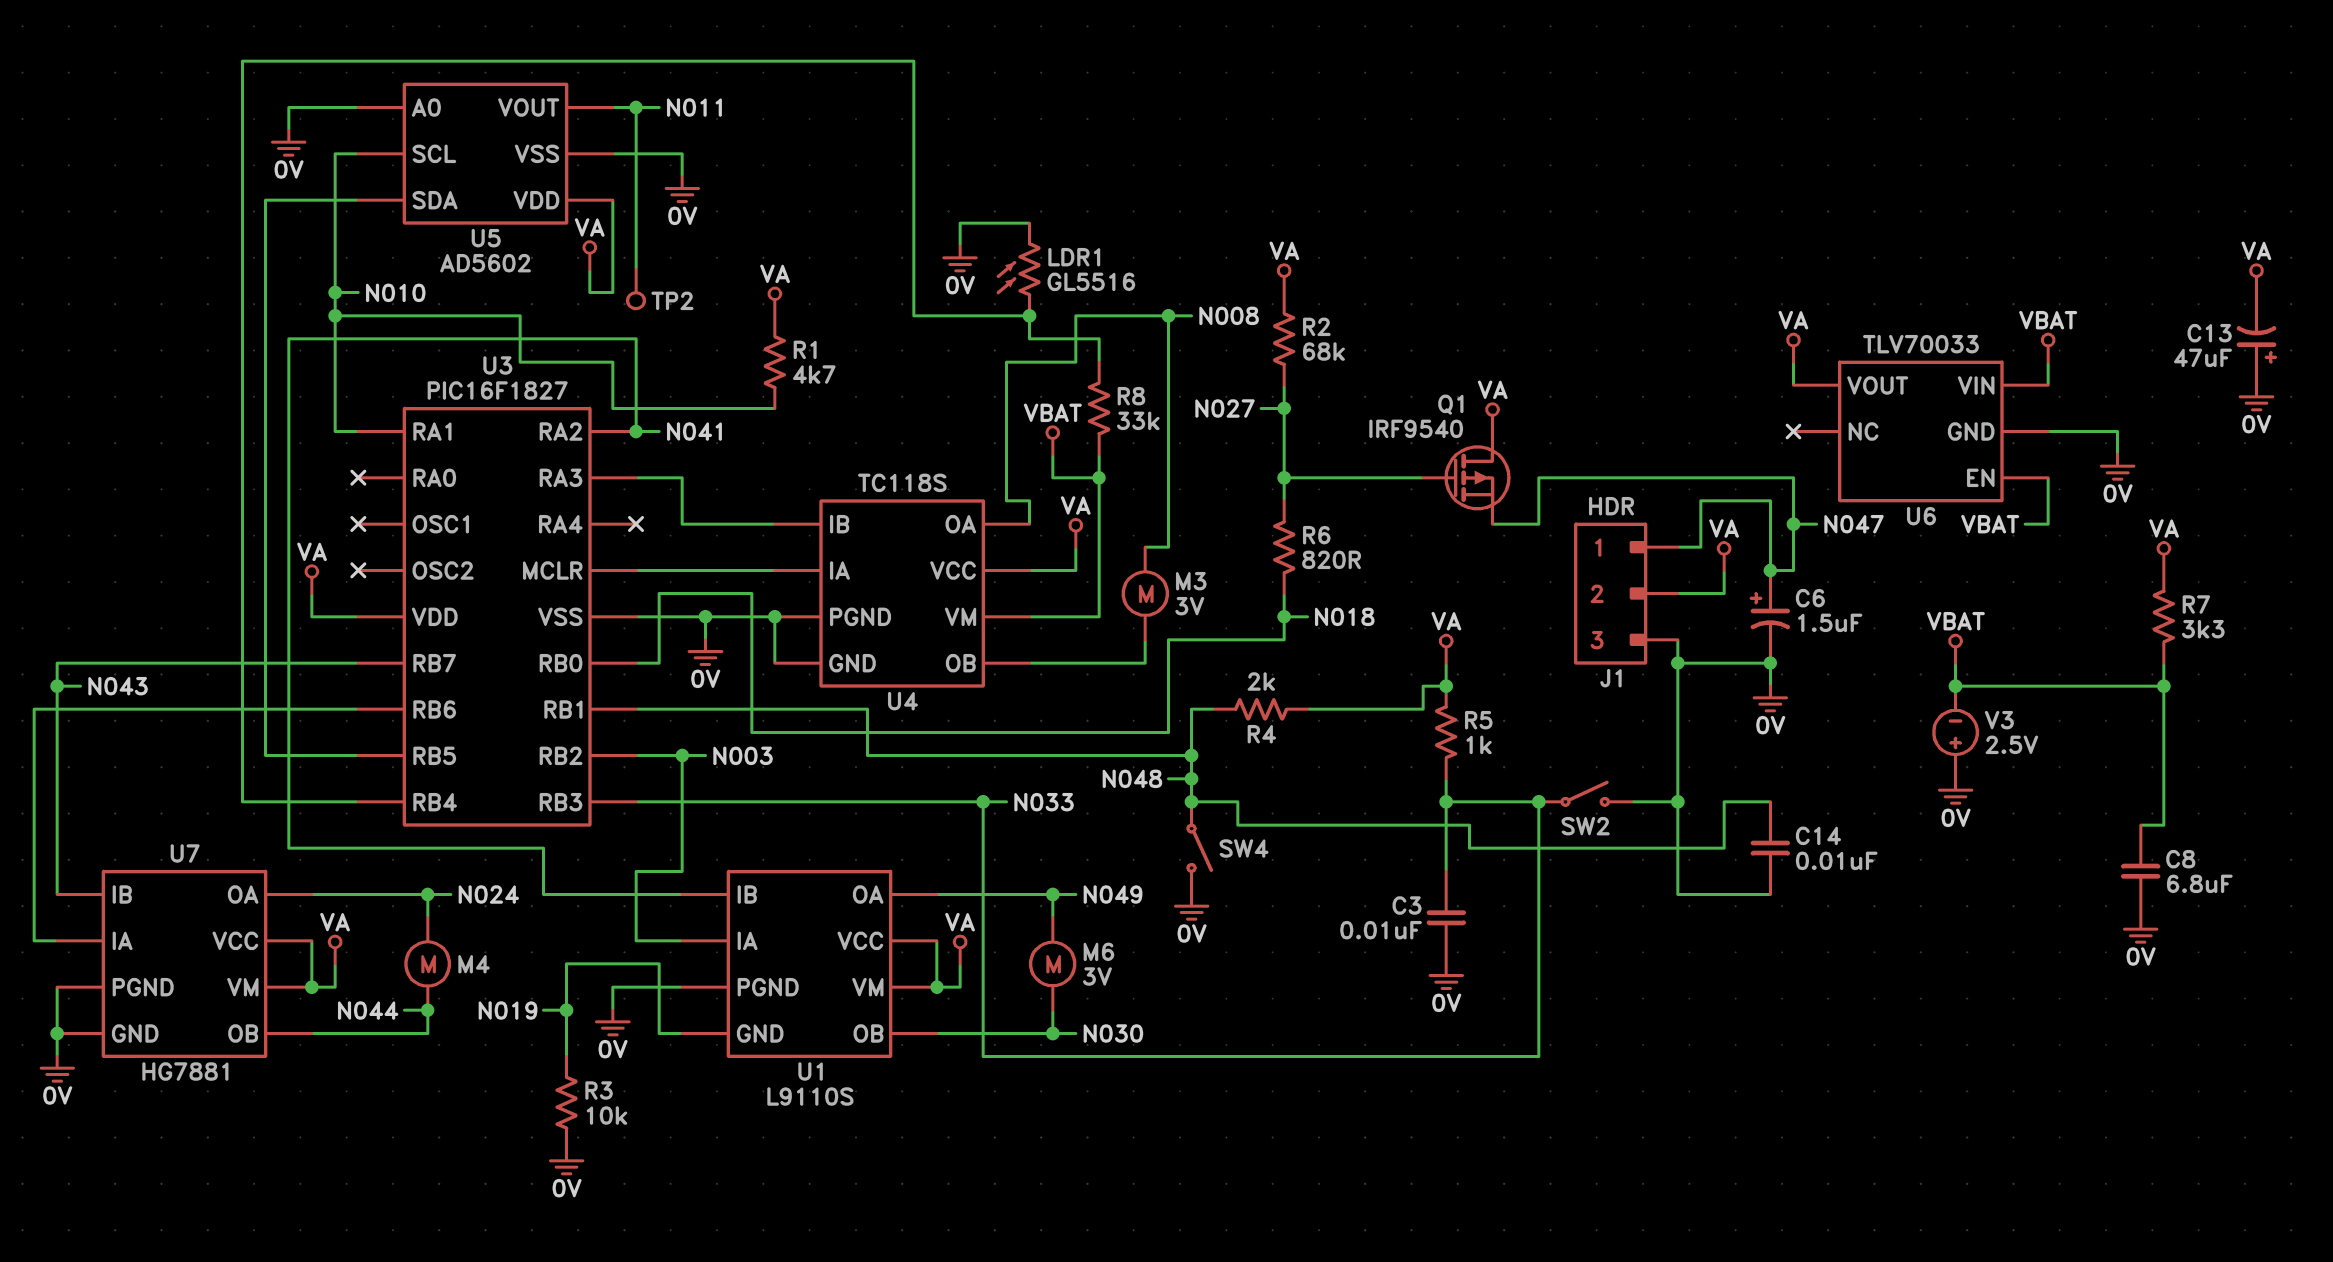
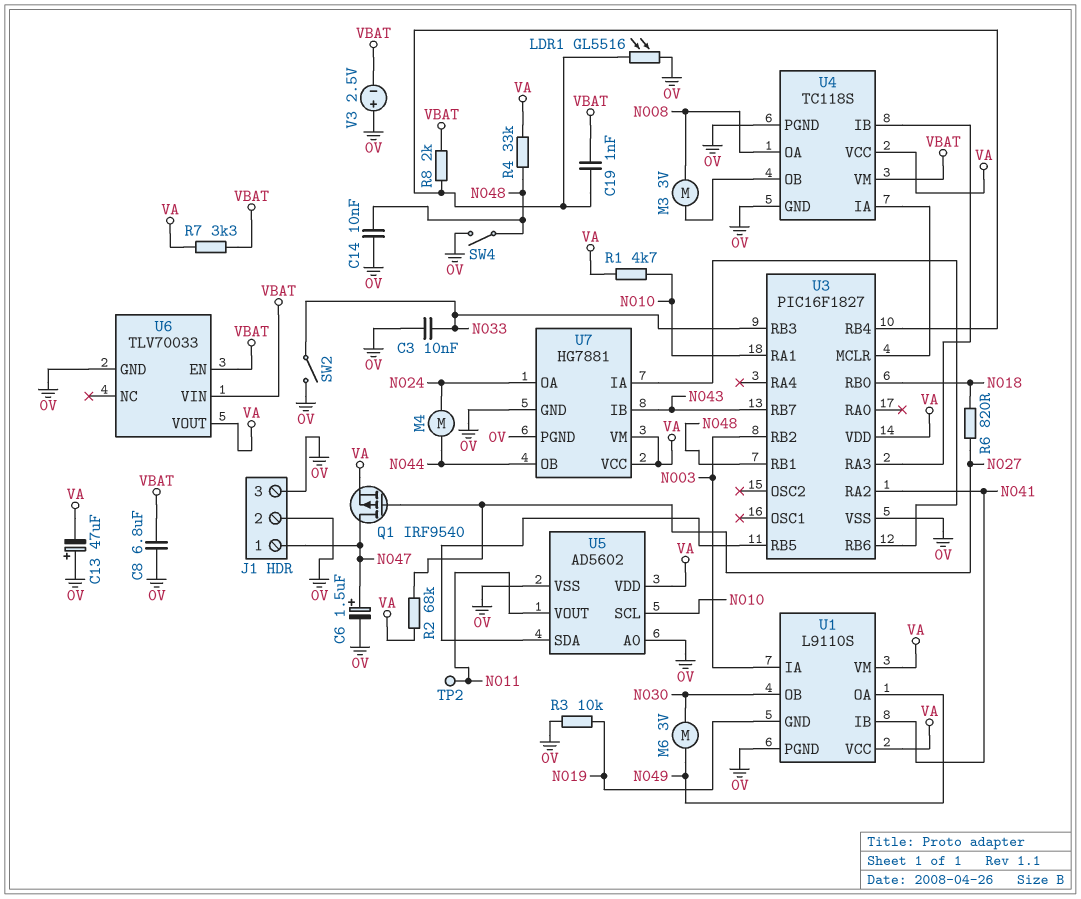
C19: none -> 1nF (U3/RB4, VBAT)
J1 pin 2: VA -> 0V
Q1: PMOS IRF9540 (G N027, D VA, S N047) -> PMOS IRF9540 (G N027, D N047, S VA)
R4: 2k (N048, VA) -> 33k (N048, VA)
R5: 1k (N033, VA) -> none
R8: 33k (U3/RB4, VBAT) -> 2k (U3/RB4, VBAT)

